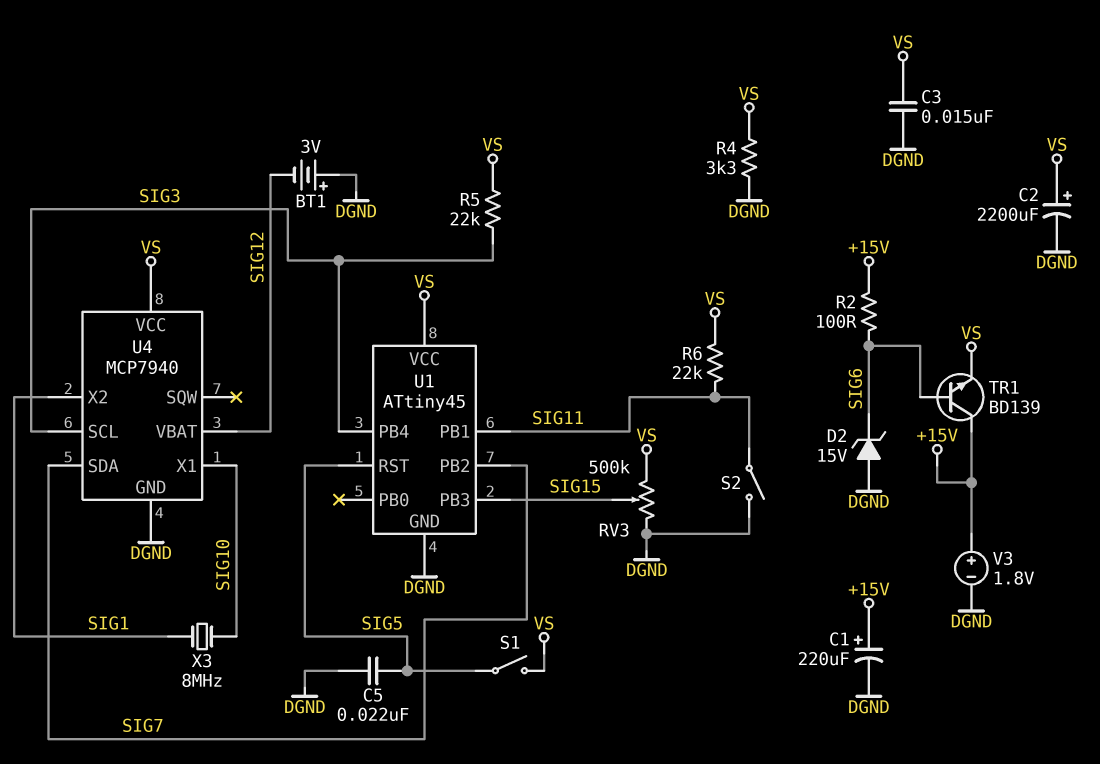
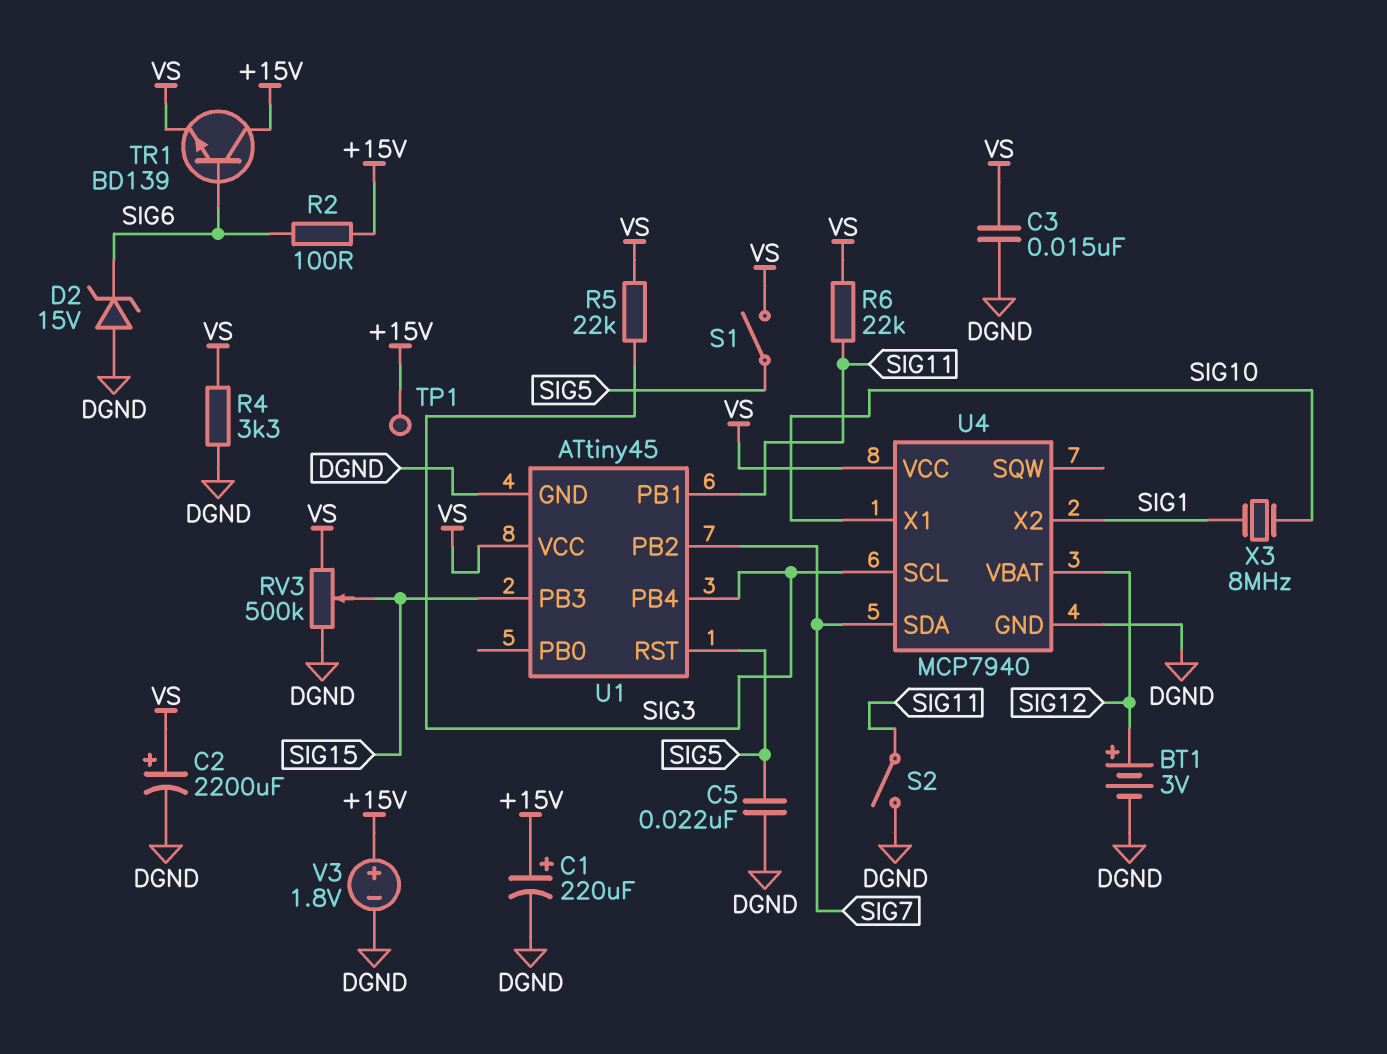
BT1: 3V (plus DGND, minus SIG12) -> 3V (plus SIG12, minus DGND)
TP1: none -> test point (+15V)

